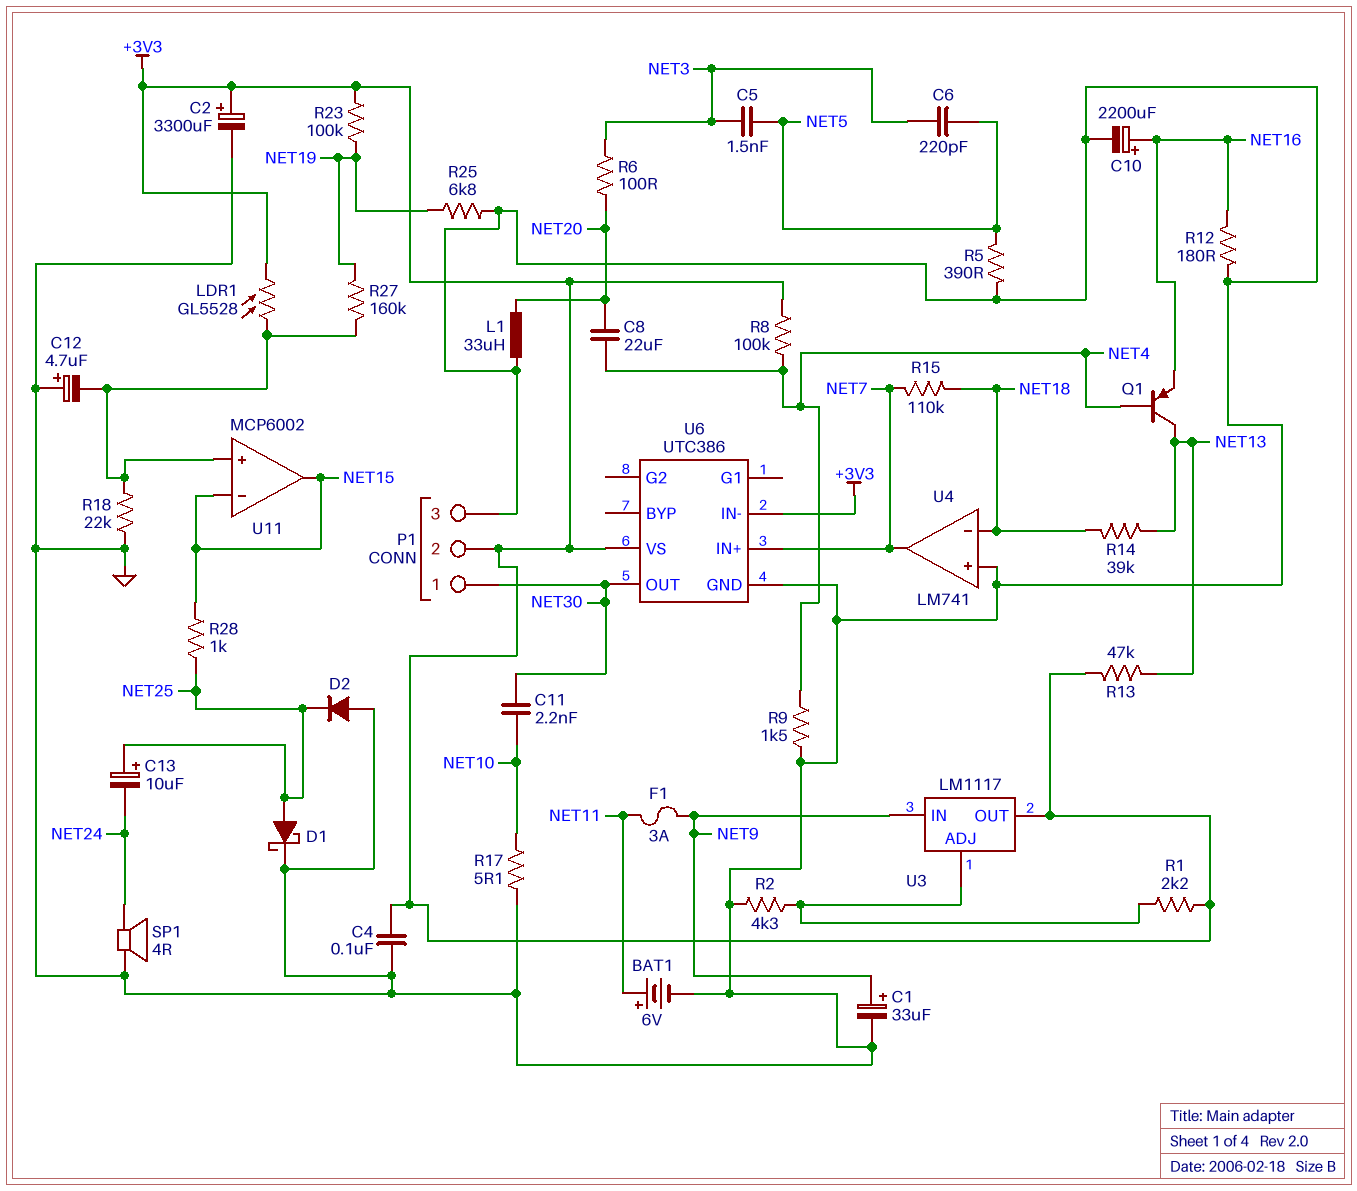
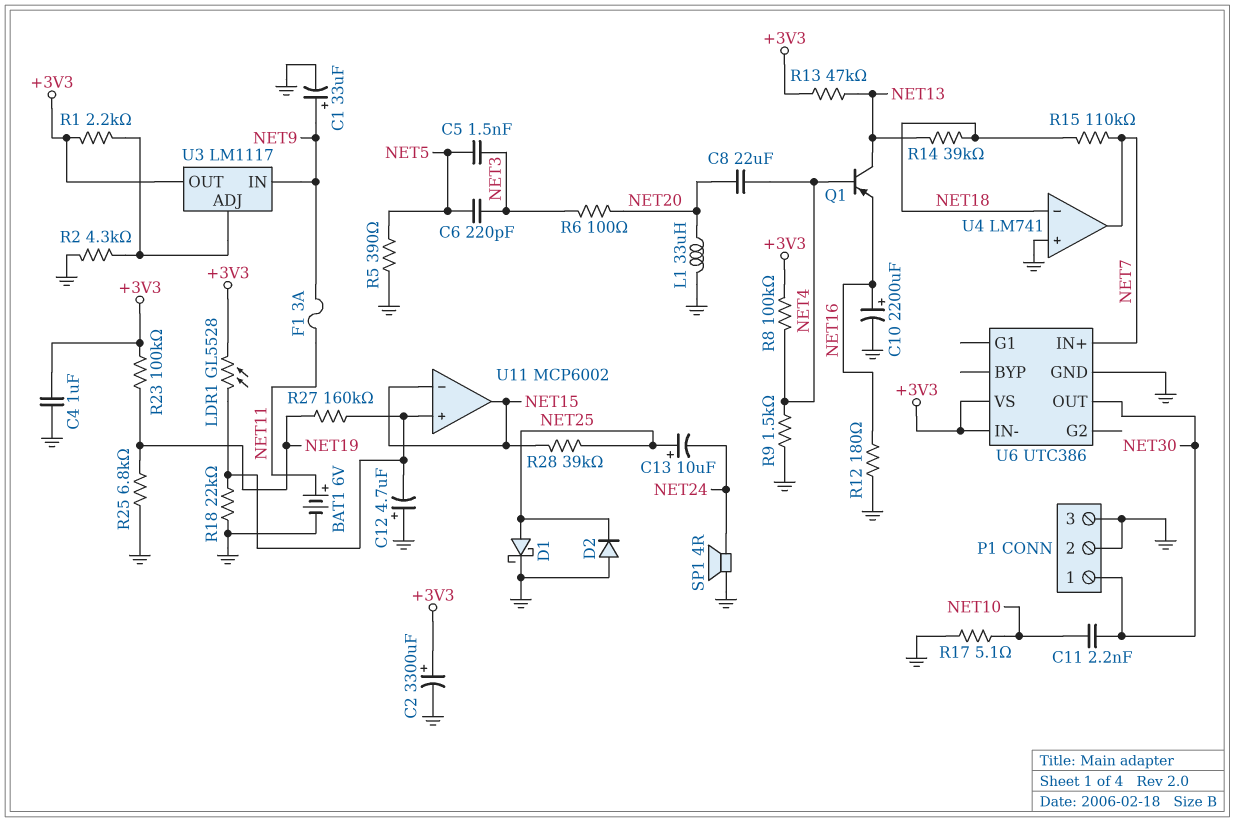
C4: 100nF (+3V3, GND) -> 1uF (+3V3, GND)
P1 pin 2: +3V3 -> GND
R28: 1k (NET15, NET25) -> 39k (NET15, NET25)

